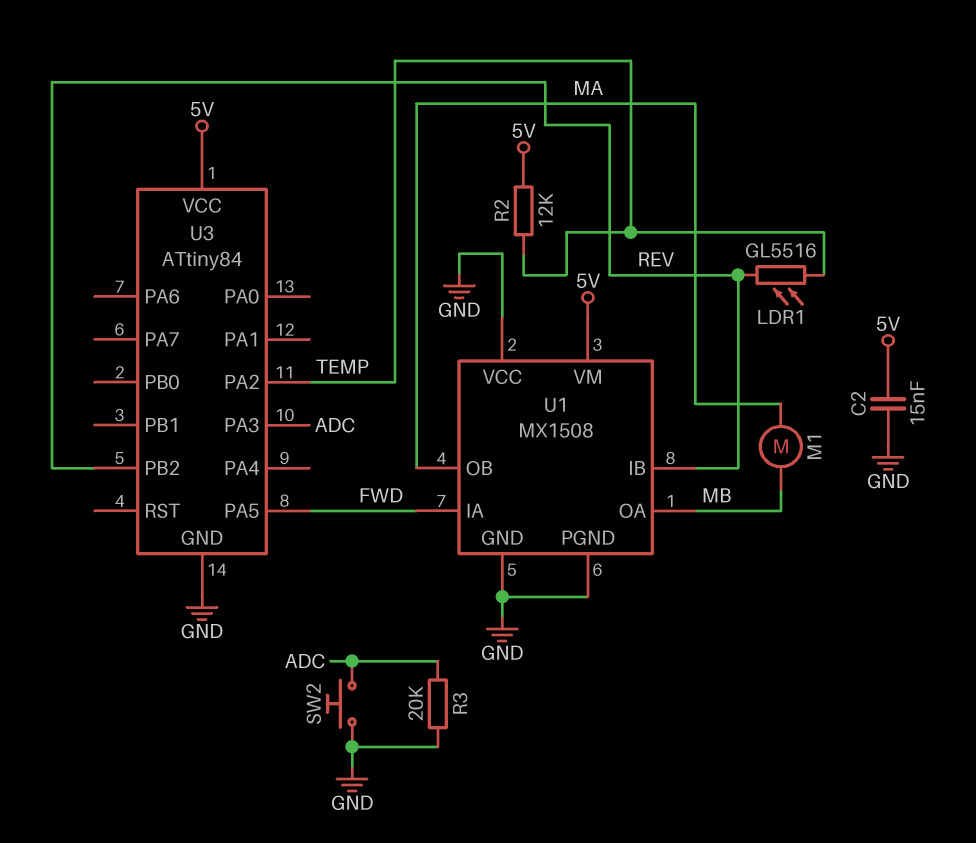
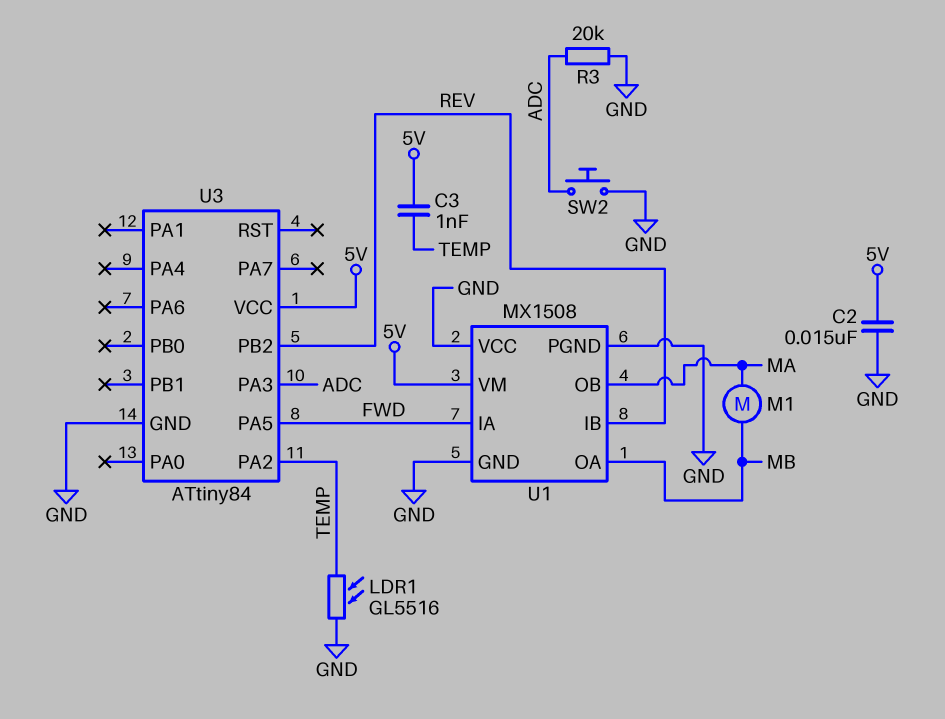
C3: none -> 1nF (5V, TEMP)
LDR1: GL5516 (REV, TEMP) -> GL5516 (GND, TEMP)
R2: 12k (5V, TEMP) -> none

